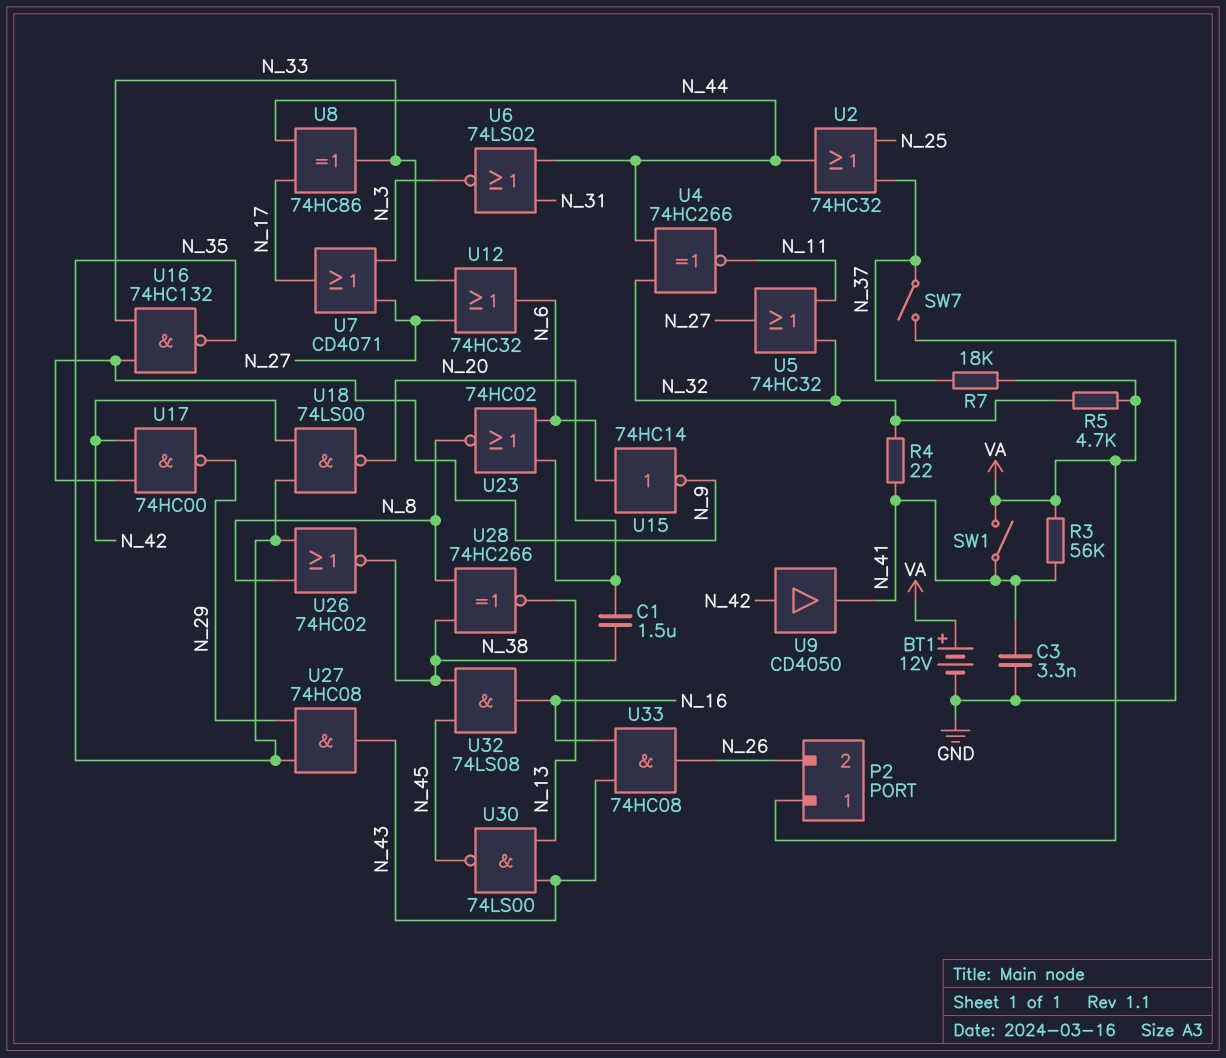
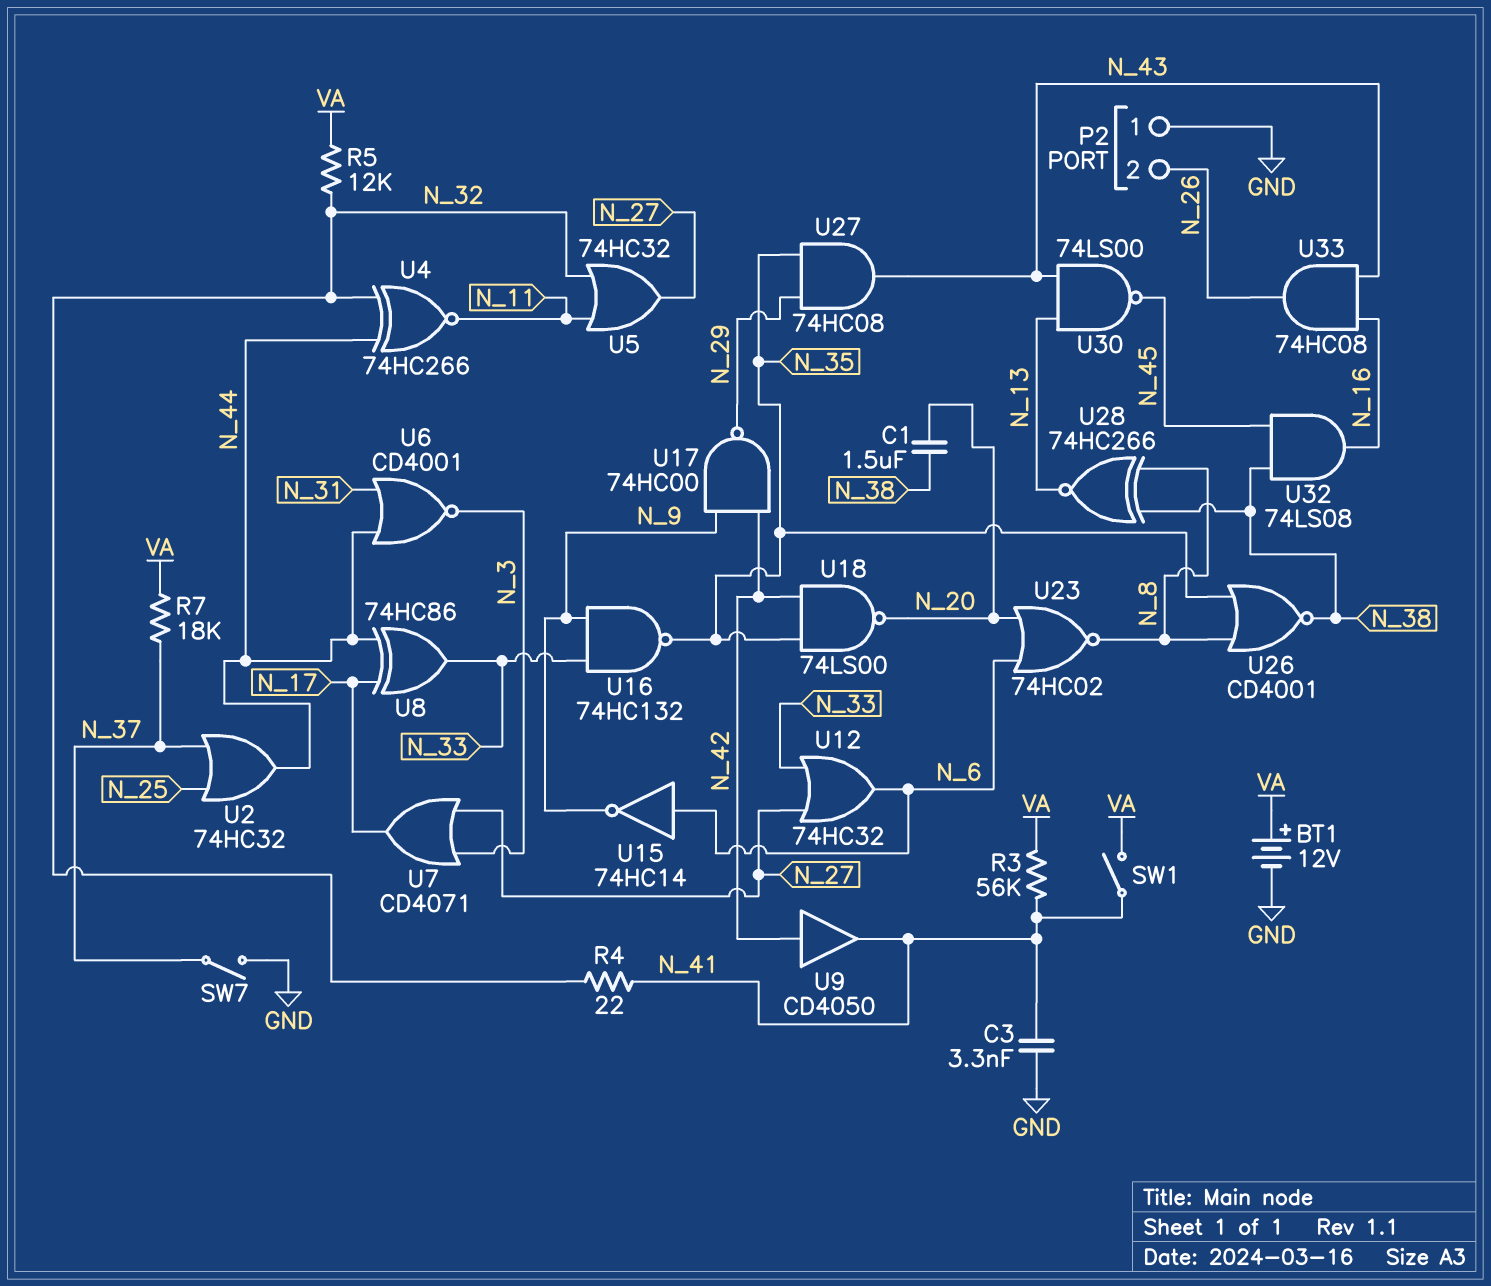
P2 pin 1: VA -> GND
R5: 4.7k (N_32, VA) -> 12k (N_32, VA)
U6: NOR 74LS02 (in N_31, in N_44, out N_3) -> NOR CD4001 (in N_31, in N_44, out N_3)
U26: NOR 74HC02 (in N_8, in N_35, out N_38) -> NOR CD4001 (in N_8, in N_35, out N_38)

